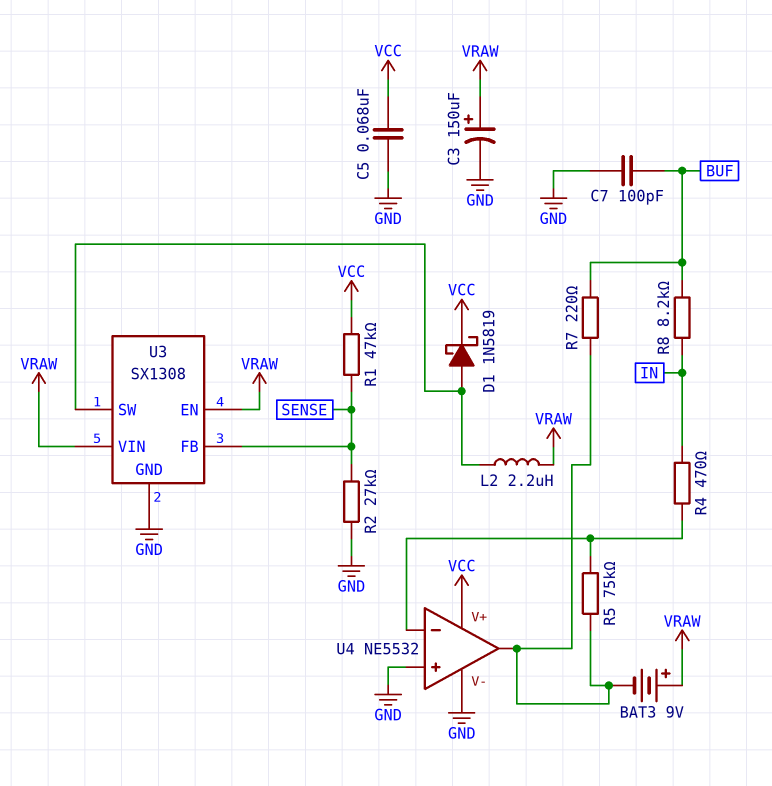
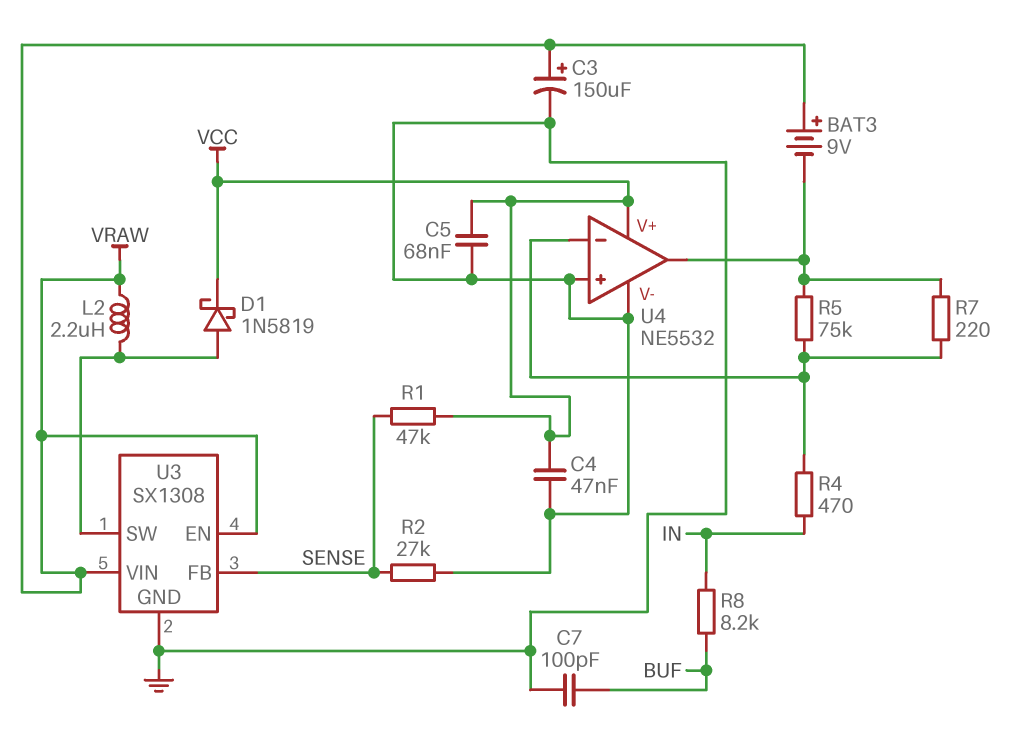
C4: none -> 47nF (GND, VCC)
R7: 220 (BUF, U4/out) -> 220 (U4/in-, U4/out)

